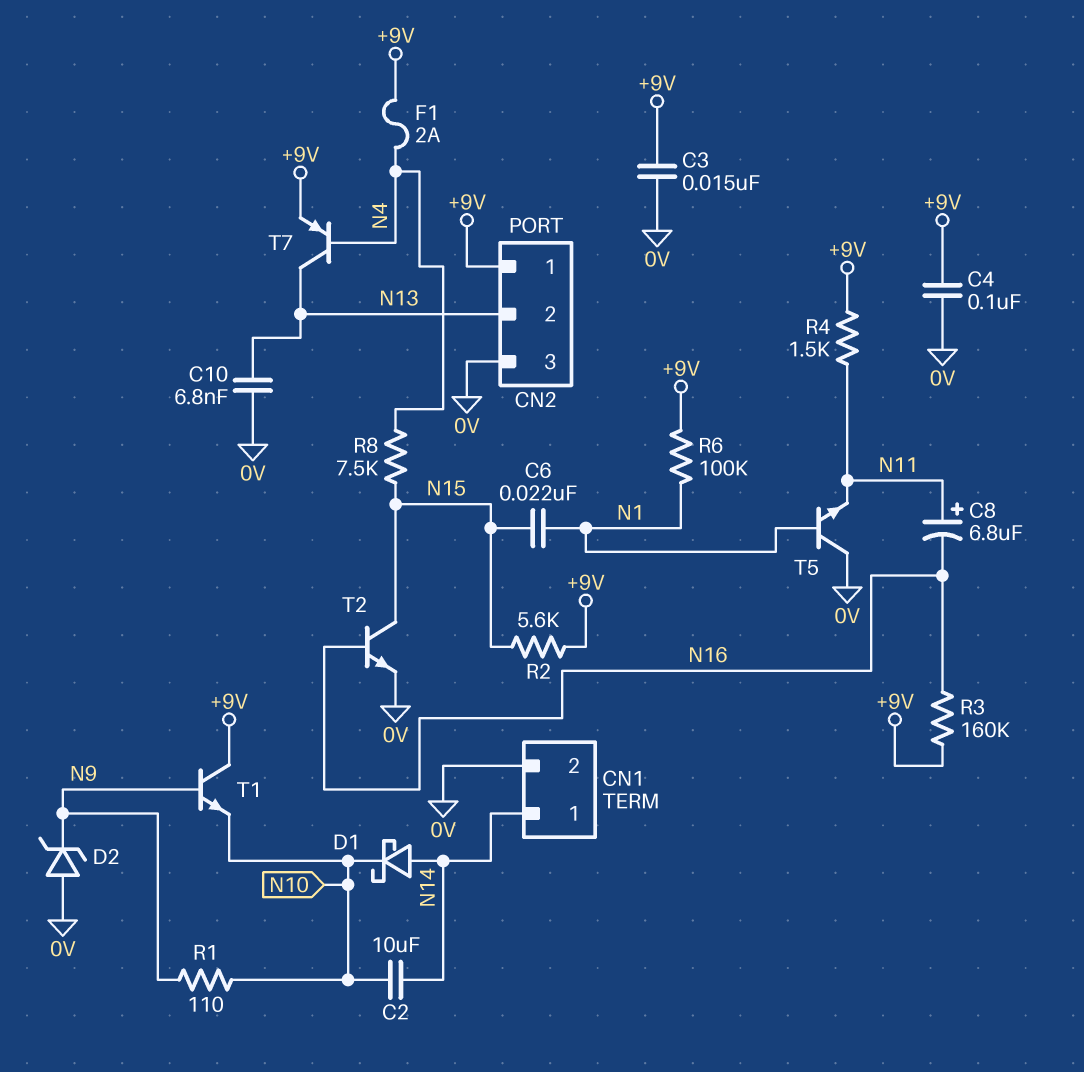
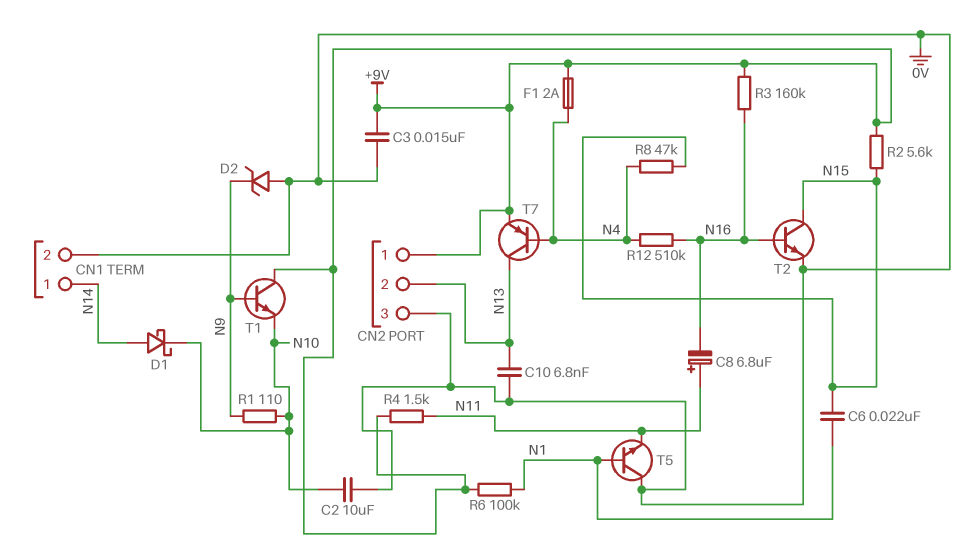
C2: 10uF (N10, N14) -> 10uF (0V, N10)
C4: 100nF (+9V, 0V) -> none
R8: 7.5k (N4, N15) -> 47k (N4, N15)
R12: none -> 510k (N4, N16)

